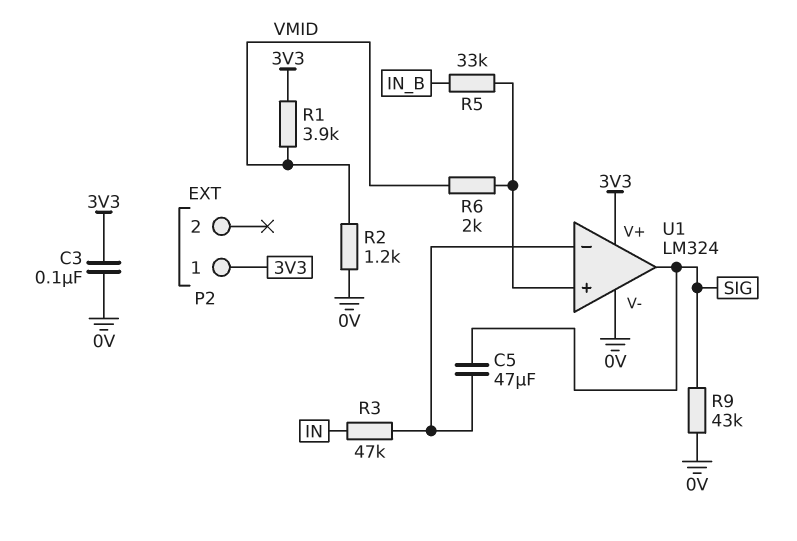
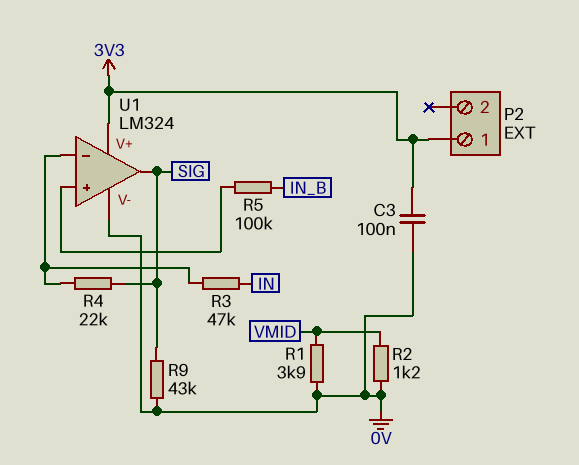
C5: 47uF (SIG, U1/in-) -> none
R1: 3.9k (3V3, VMID) -> 3.9k (0V, VMID)
R4: none -> 22k (SIG, U1/in-)
R5: 33k (IN_B, U1/in+) -> 100k (IN_B, U1/in+)
R6: 2k (U1/in+, VMID) -> none

